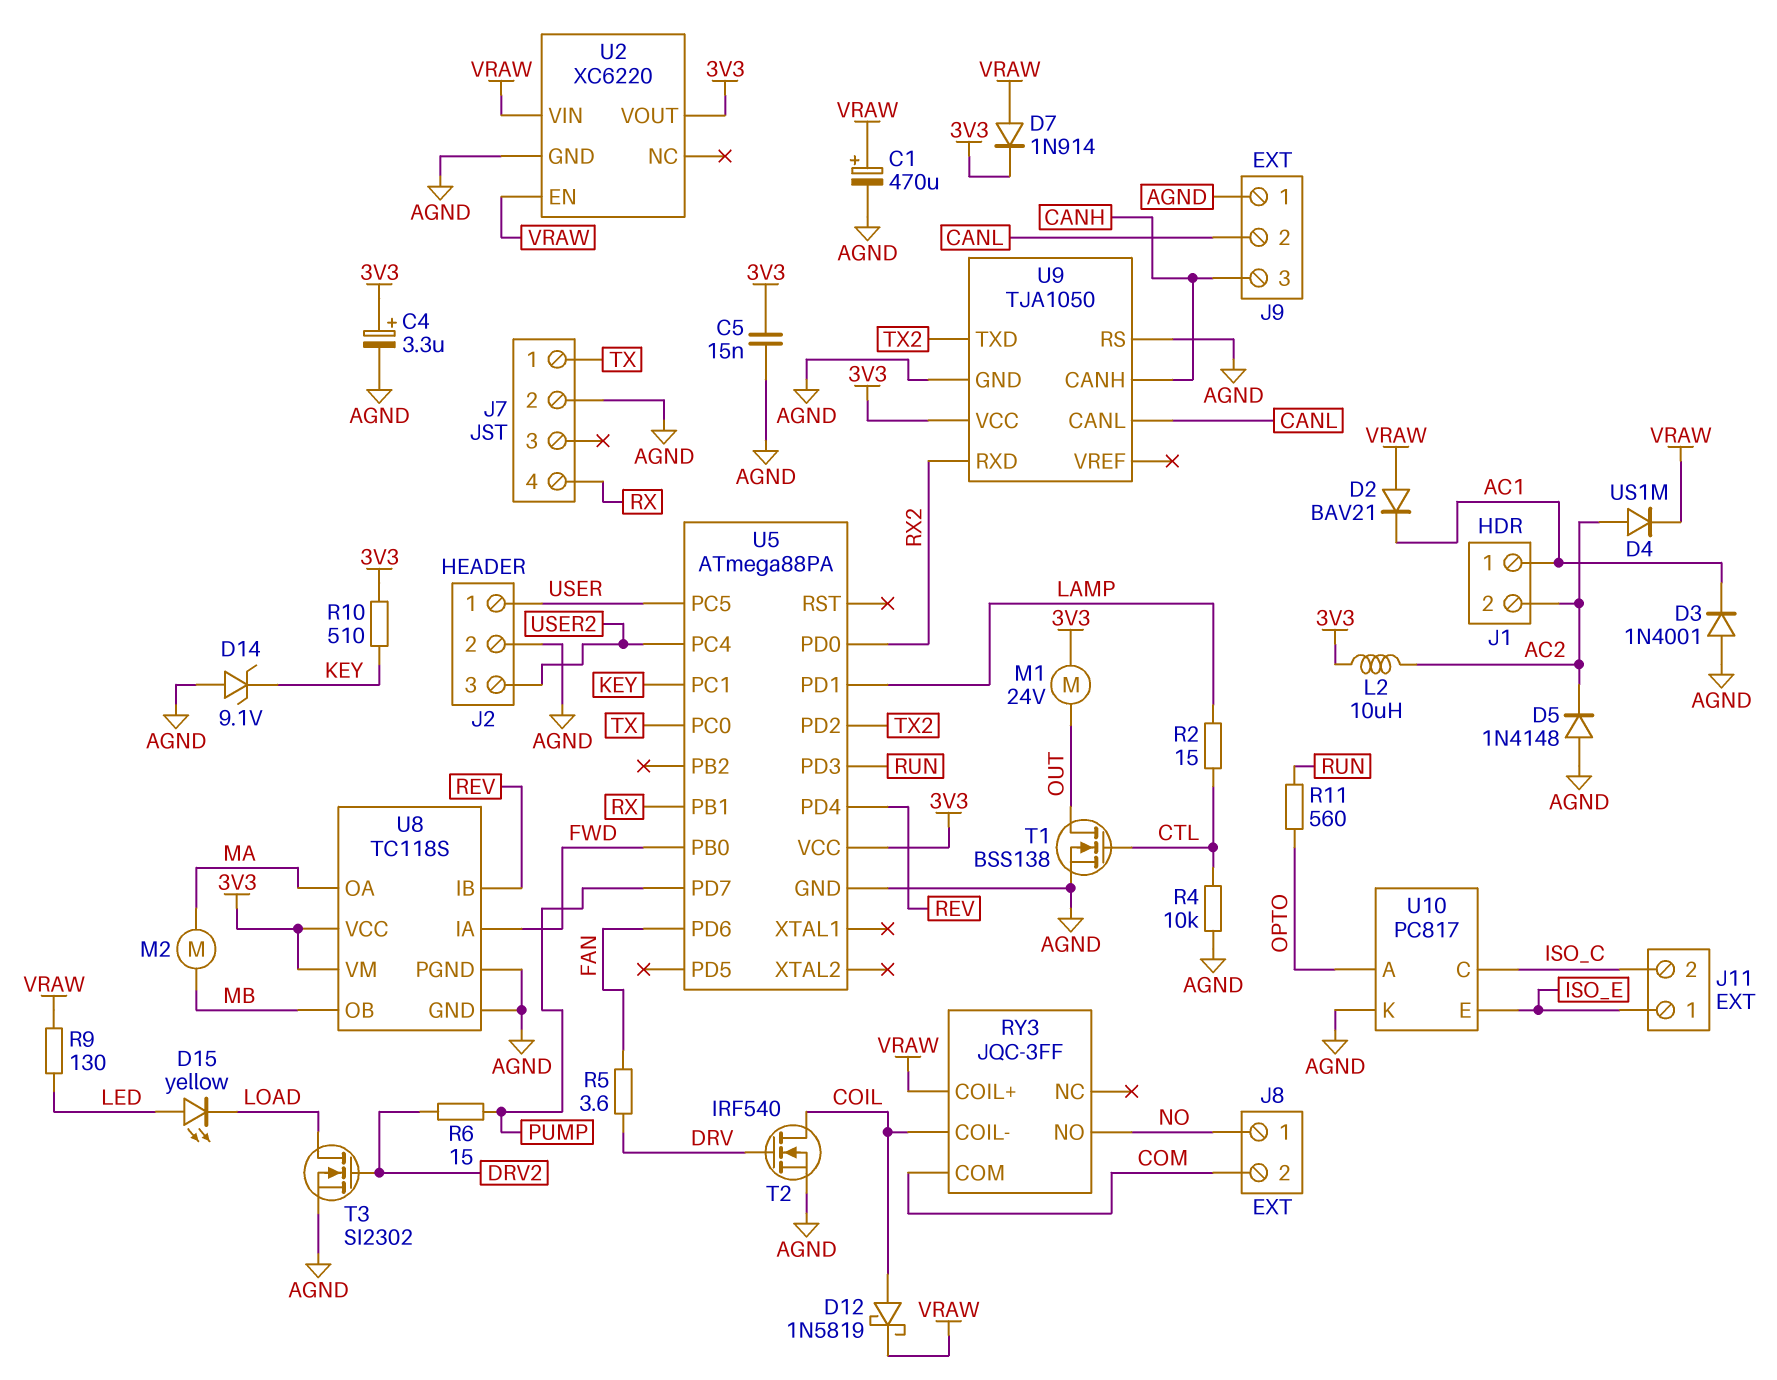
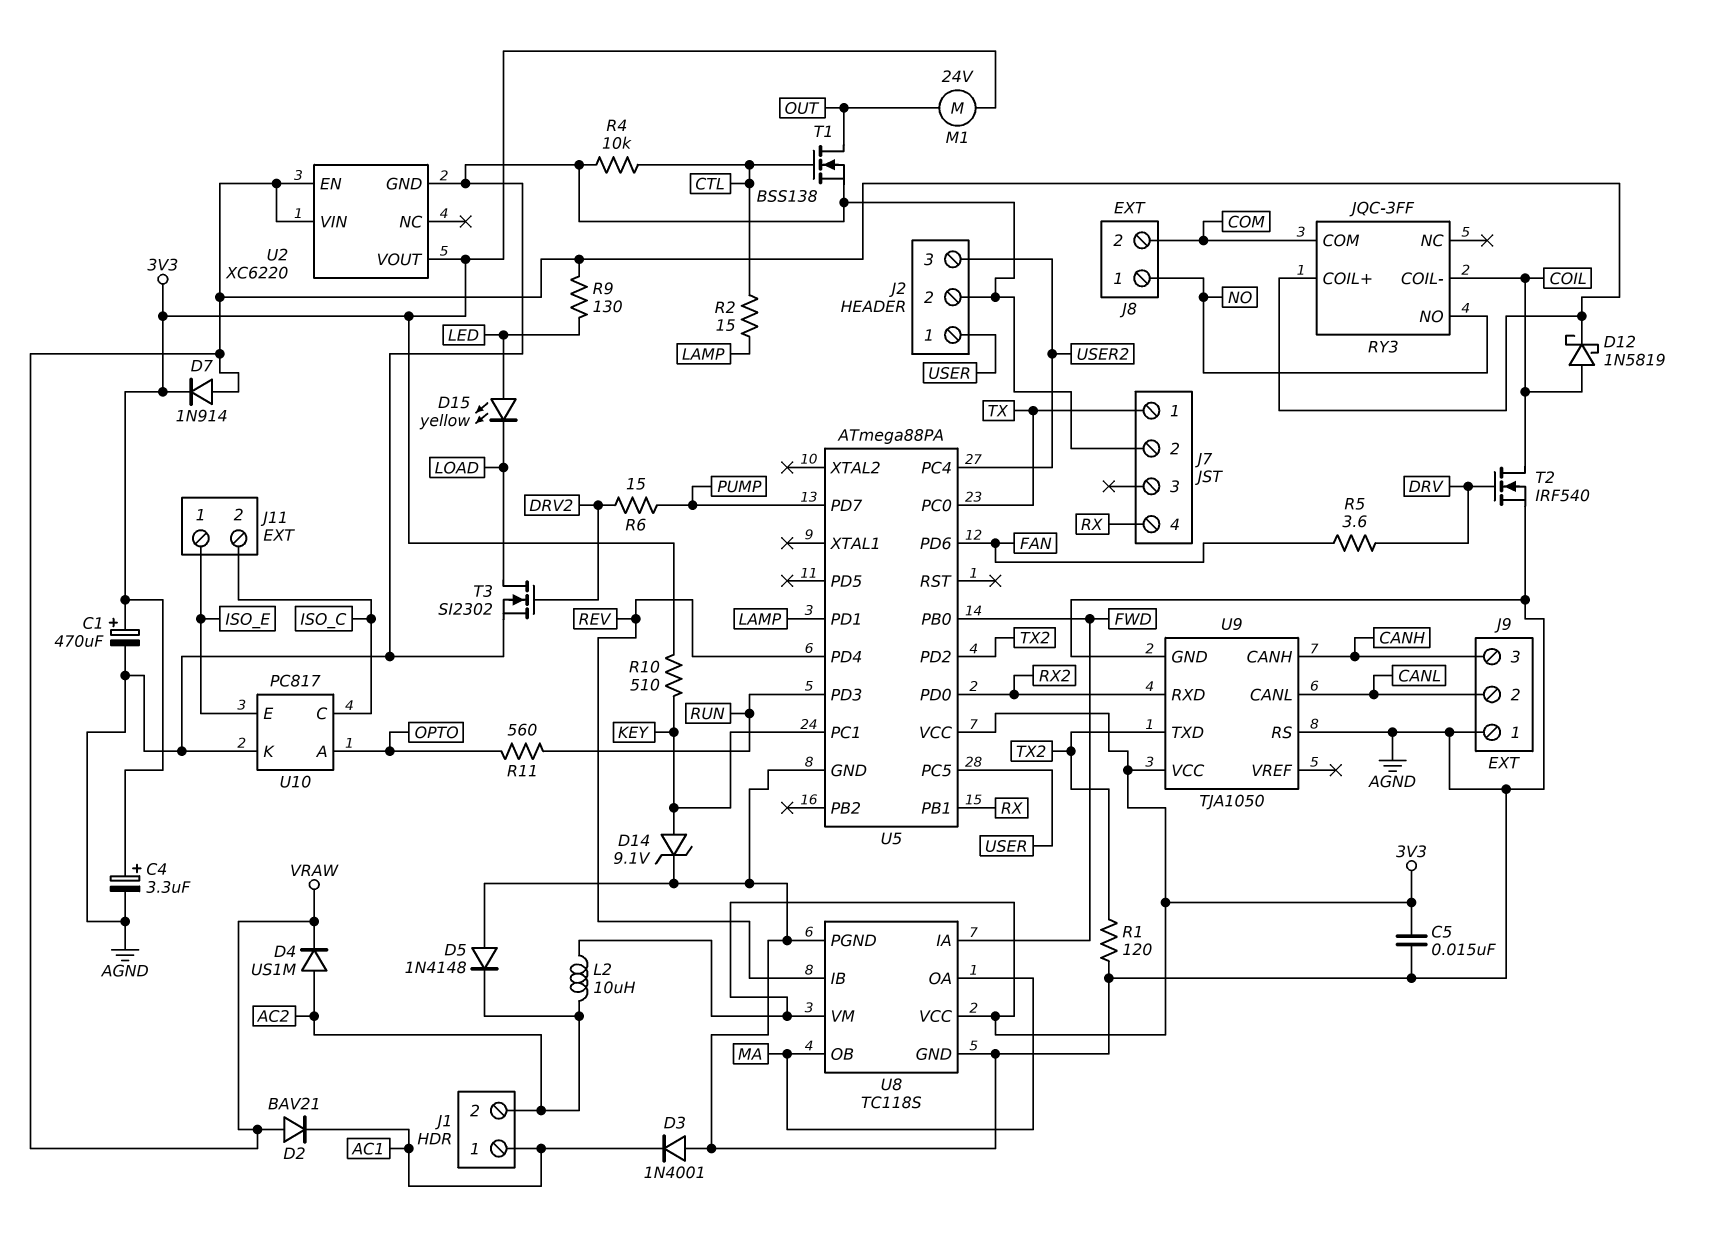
C1: 470uF (plus VRAW, minus AGND) -> 470uF (plus 3V3, minus AGND)
D14: zener 9.1V (A AGND, K KEY) -> zener 9.1V (A KEY, K AGND)
M2: motor (MA, MB) -> none
R1: none -> 120 (AGND, TX2)
U8 pin OB: MB -> MA

